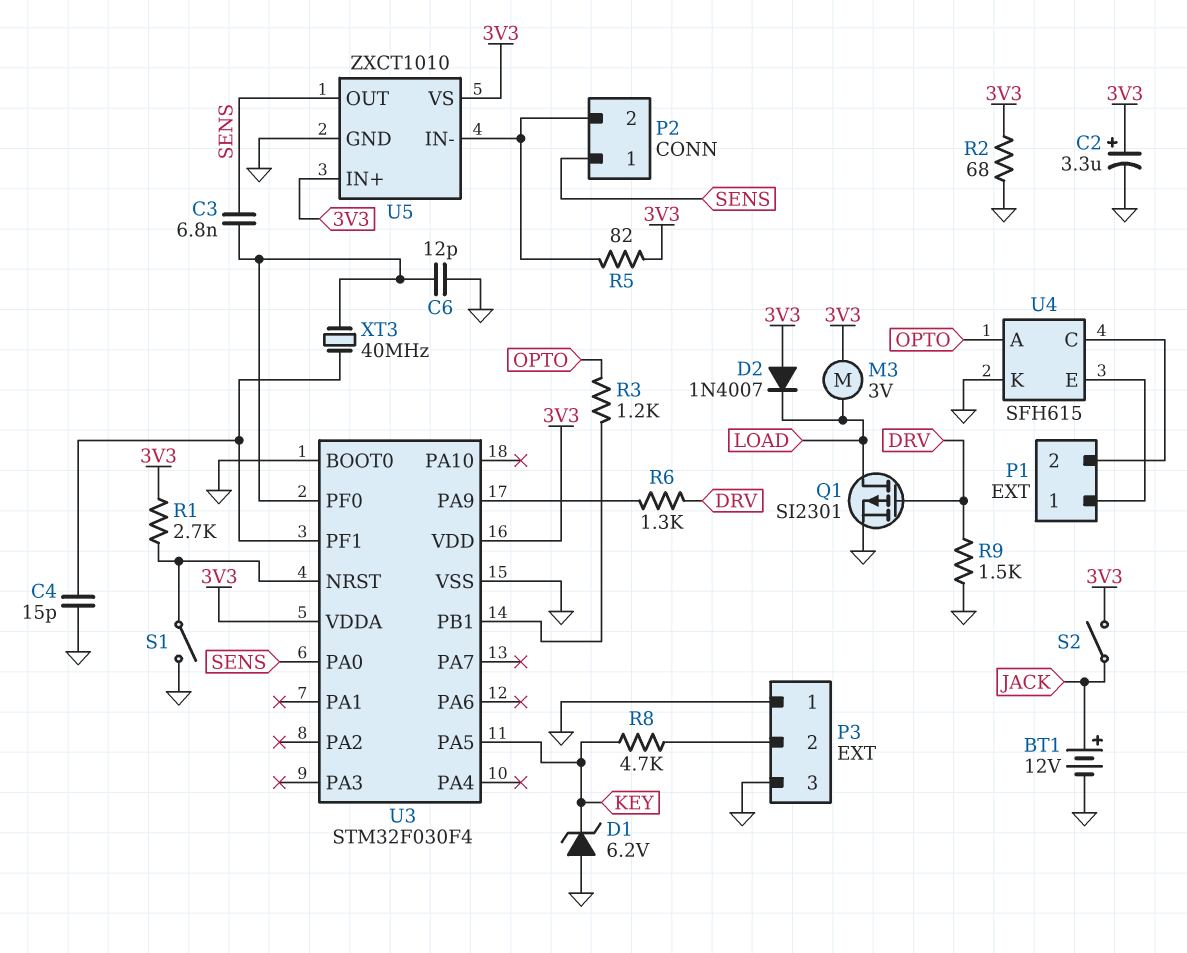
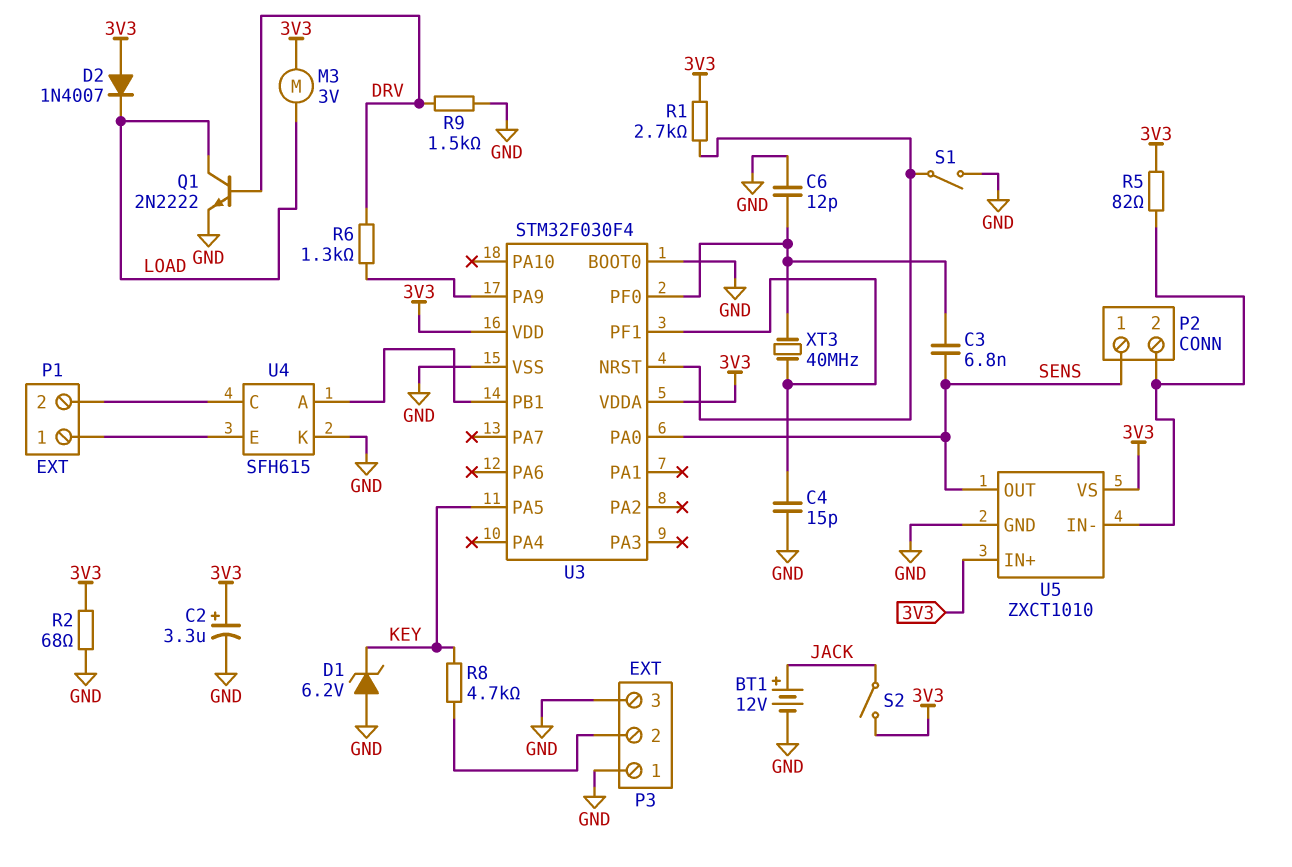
Q1: PMOS SI2301 (G DRV, D LOAD, S GND) -> NPN 2N2222 (B DRV, C LOAD, E GND)
R3: 1.2k (OPTO, U3/PB1) -> none
U4 pin A: OPTO -> U3/PB1

